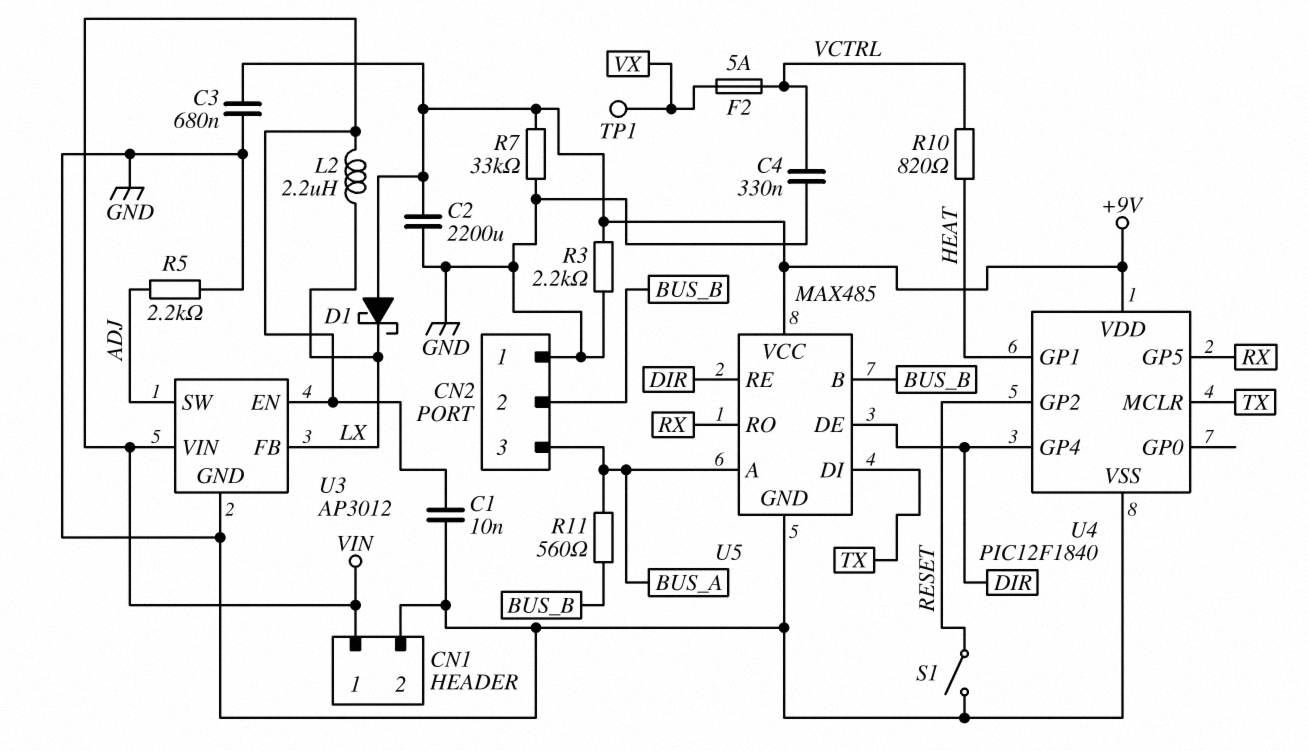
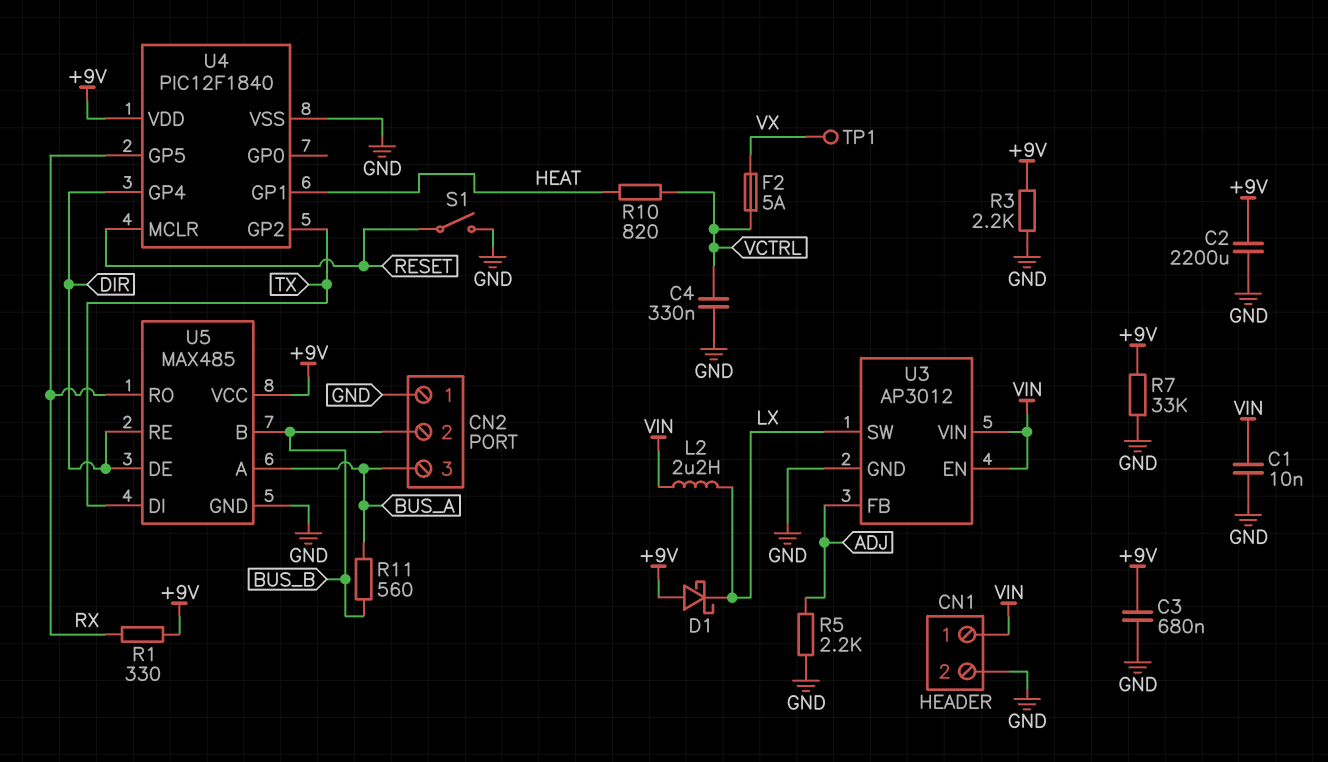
R1: none -> 330 (+9V, RX)
U3 pin FB: LX -> ADJ
U3 pin SW: ADJ -> LX
U4 pin GP2: RESET -> TX
U4 pin MCLR: TX -> RESET

